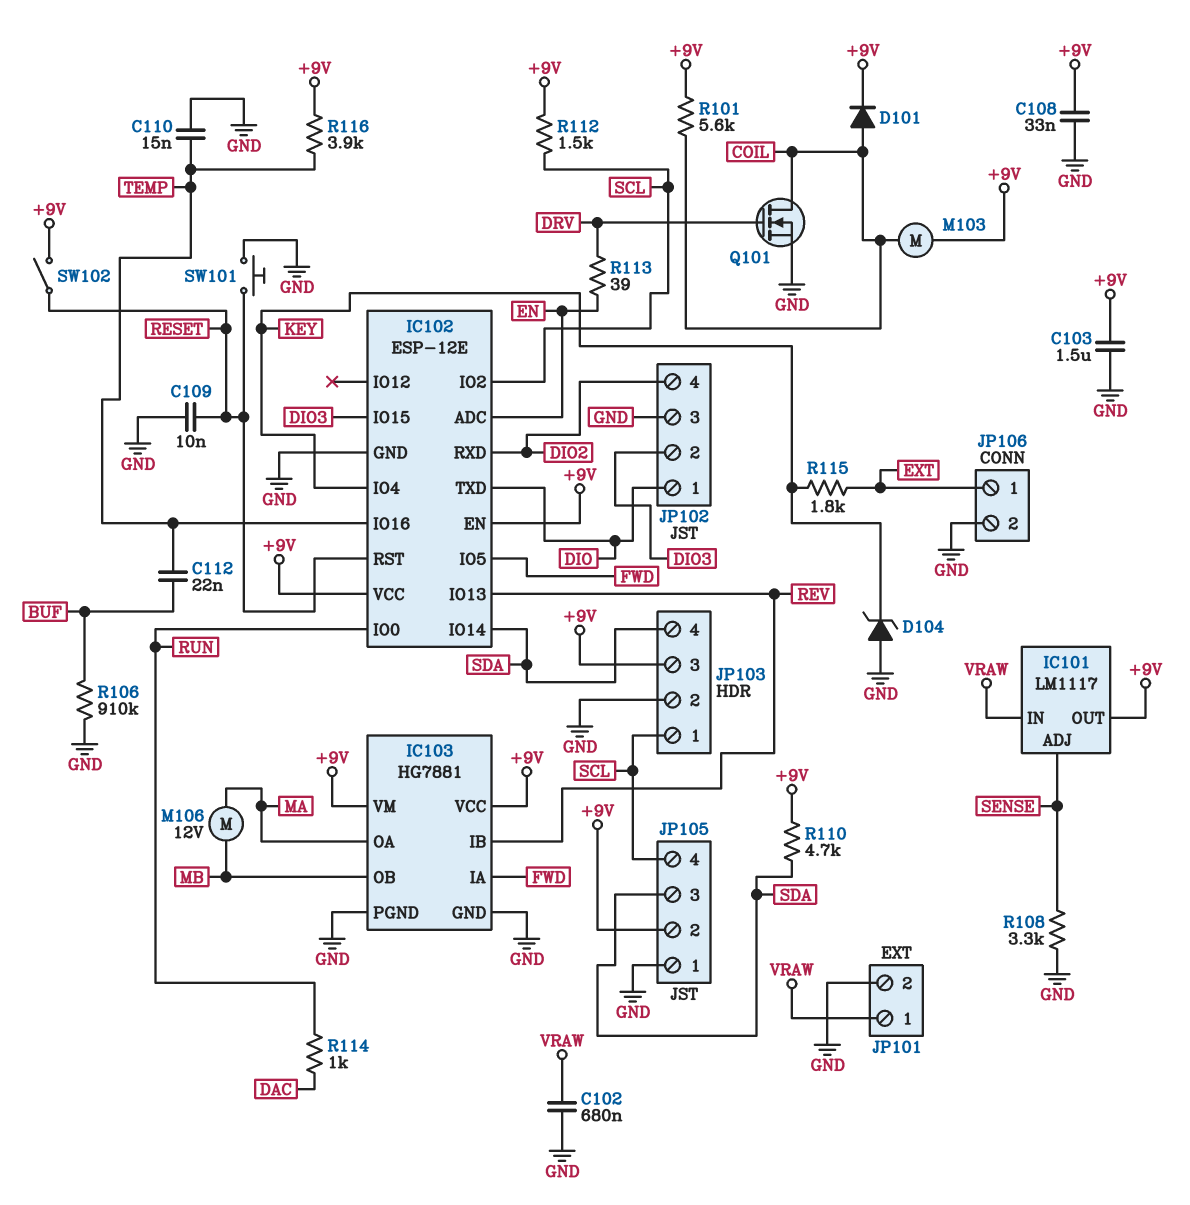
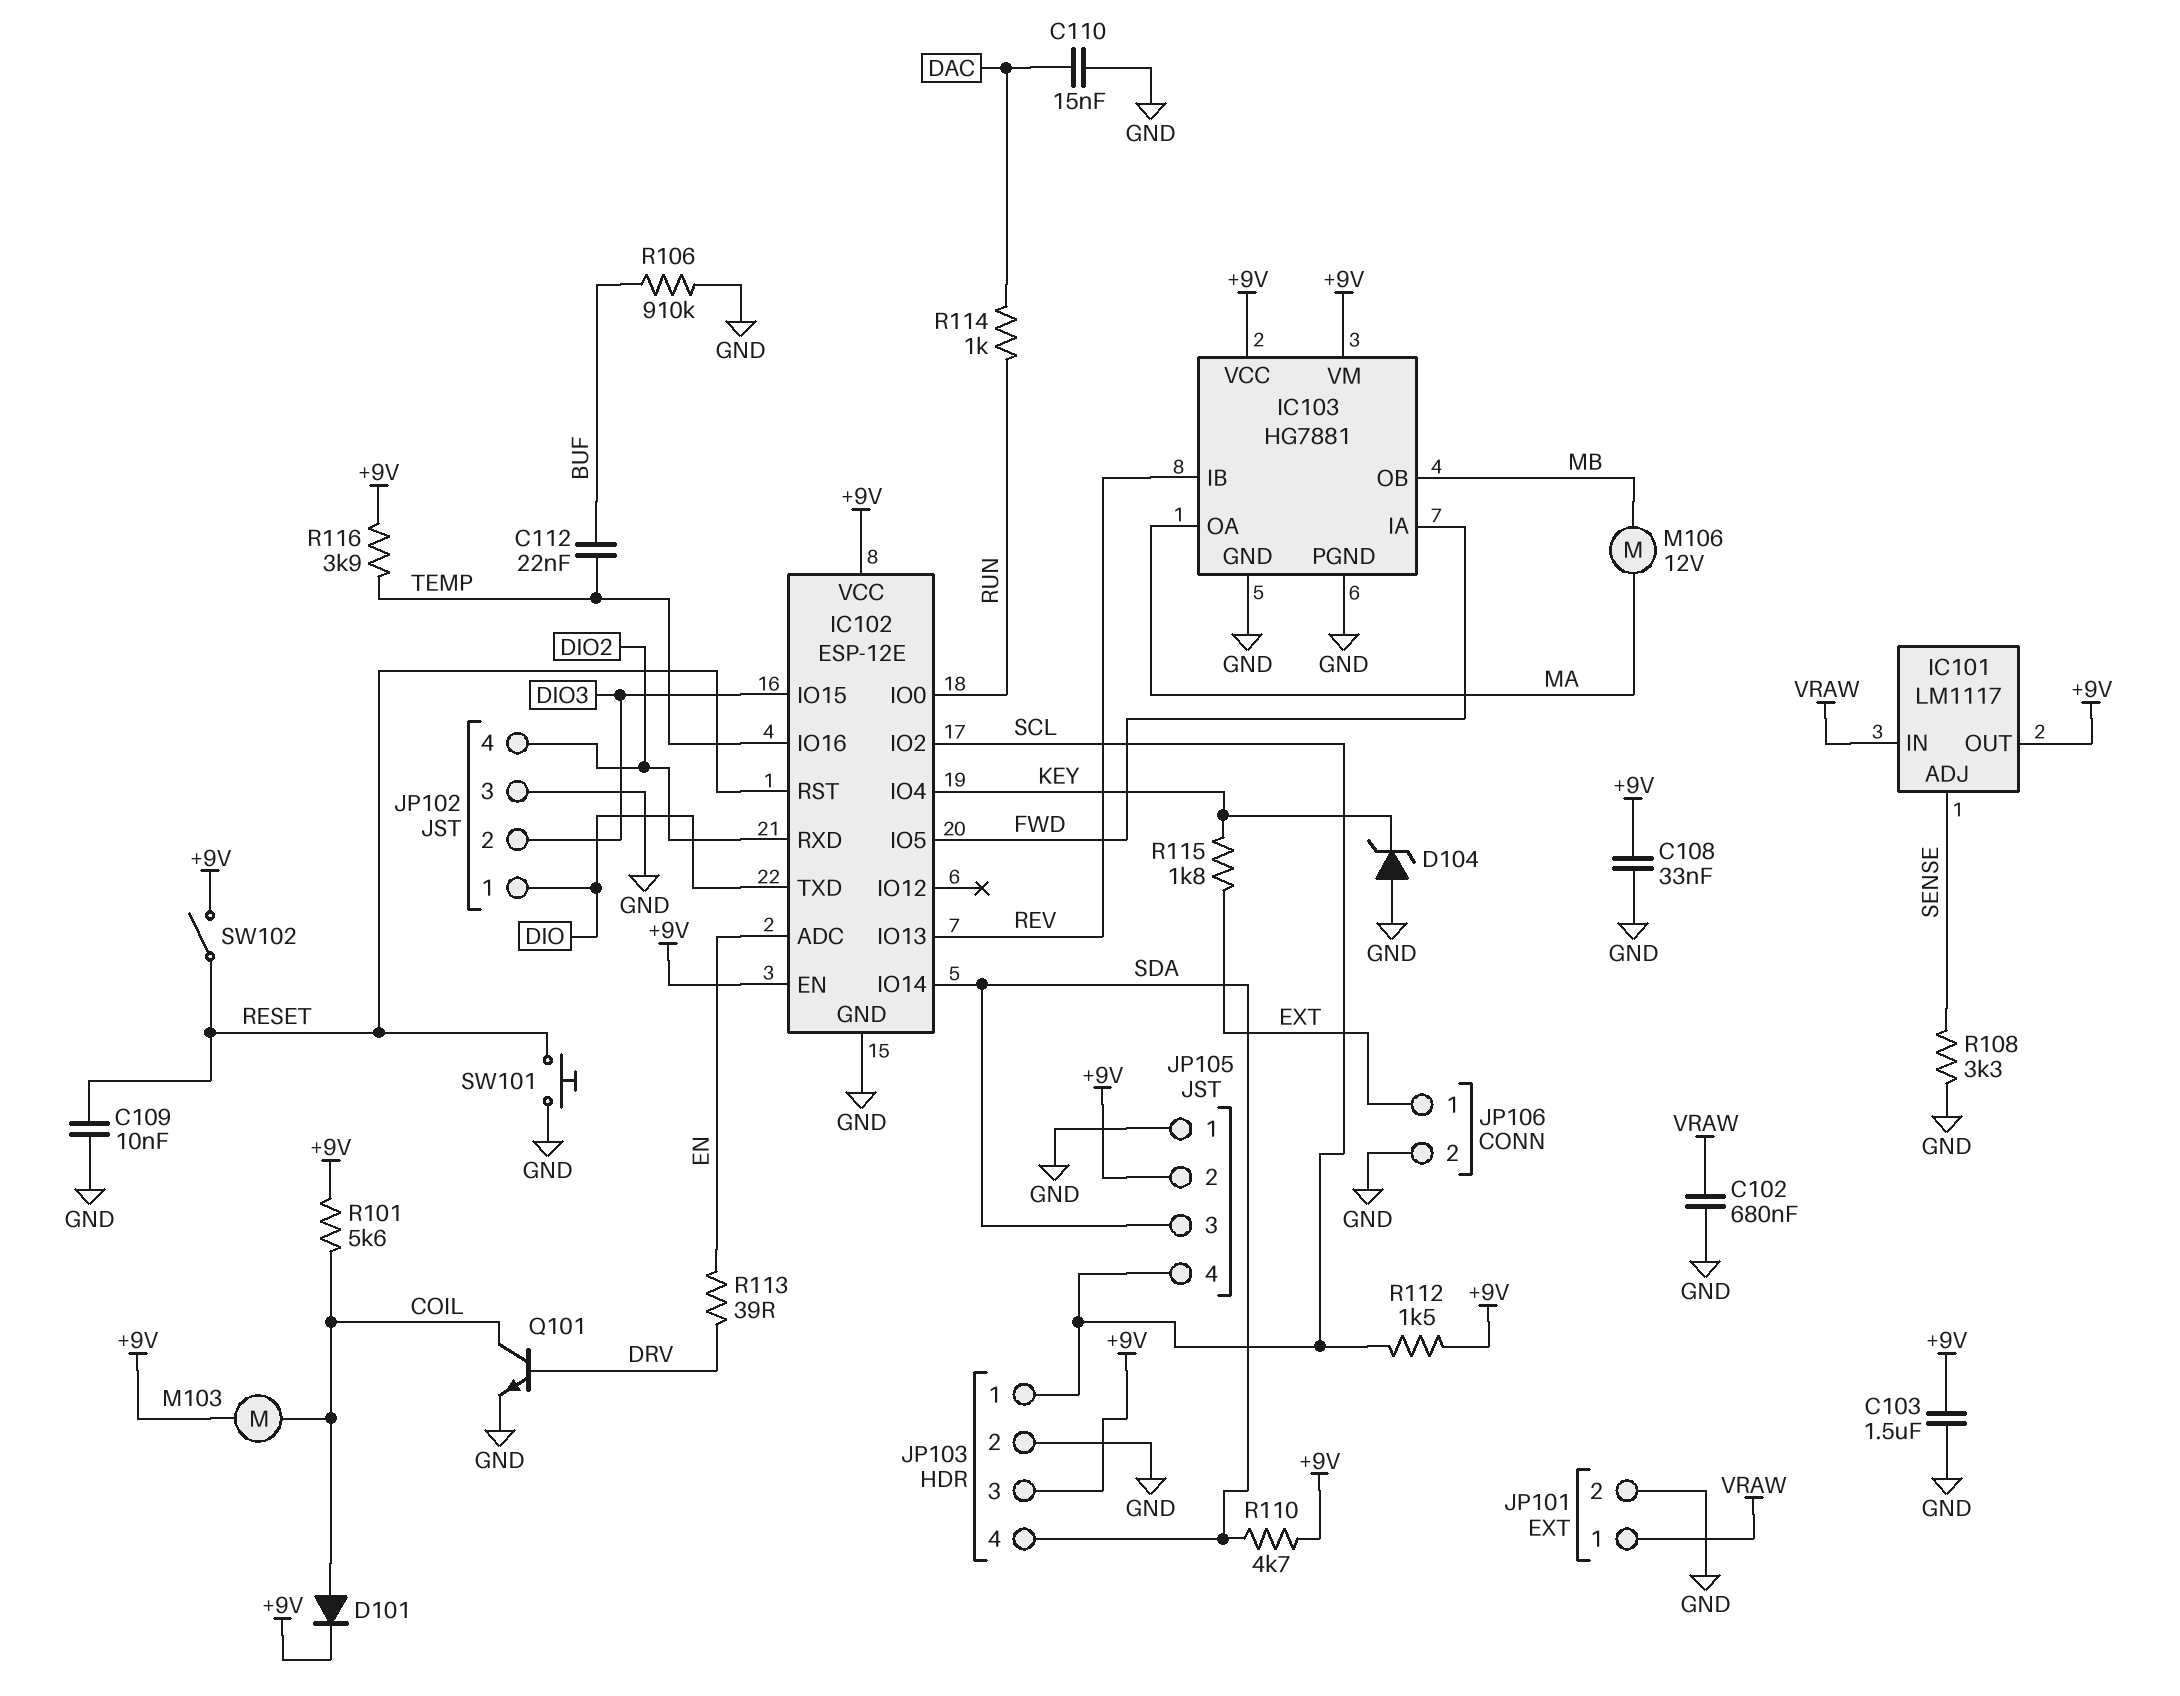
C110: 15nF (GND, TEMP) -> 15nF (DAC, GND)
Q101: NMOS (G DRV, D COIL, S GND) -> NPN (B DRV, C COIL, E GND)

